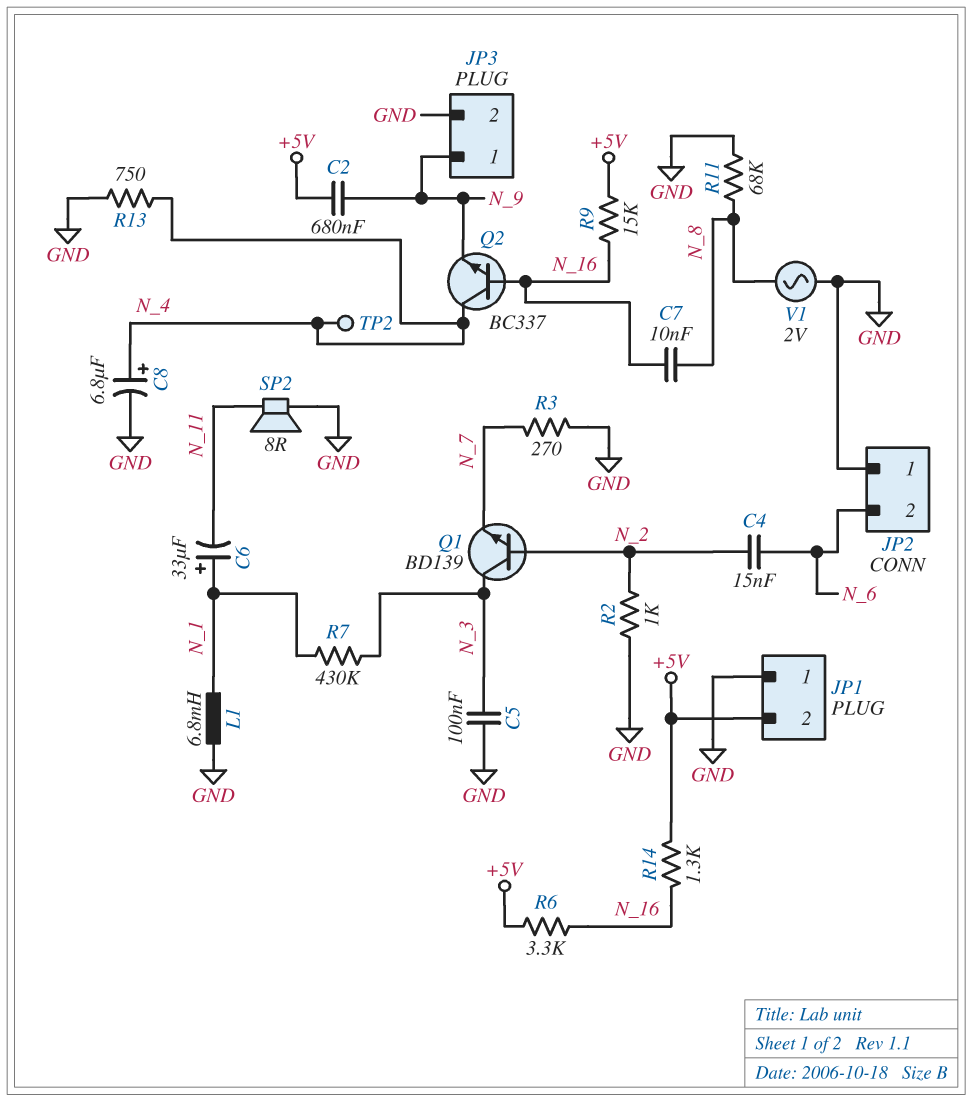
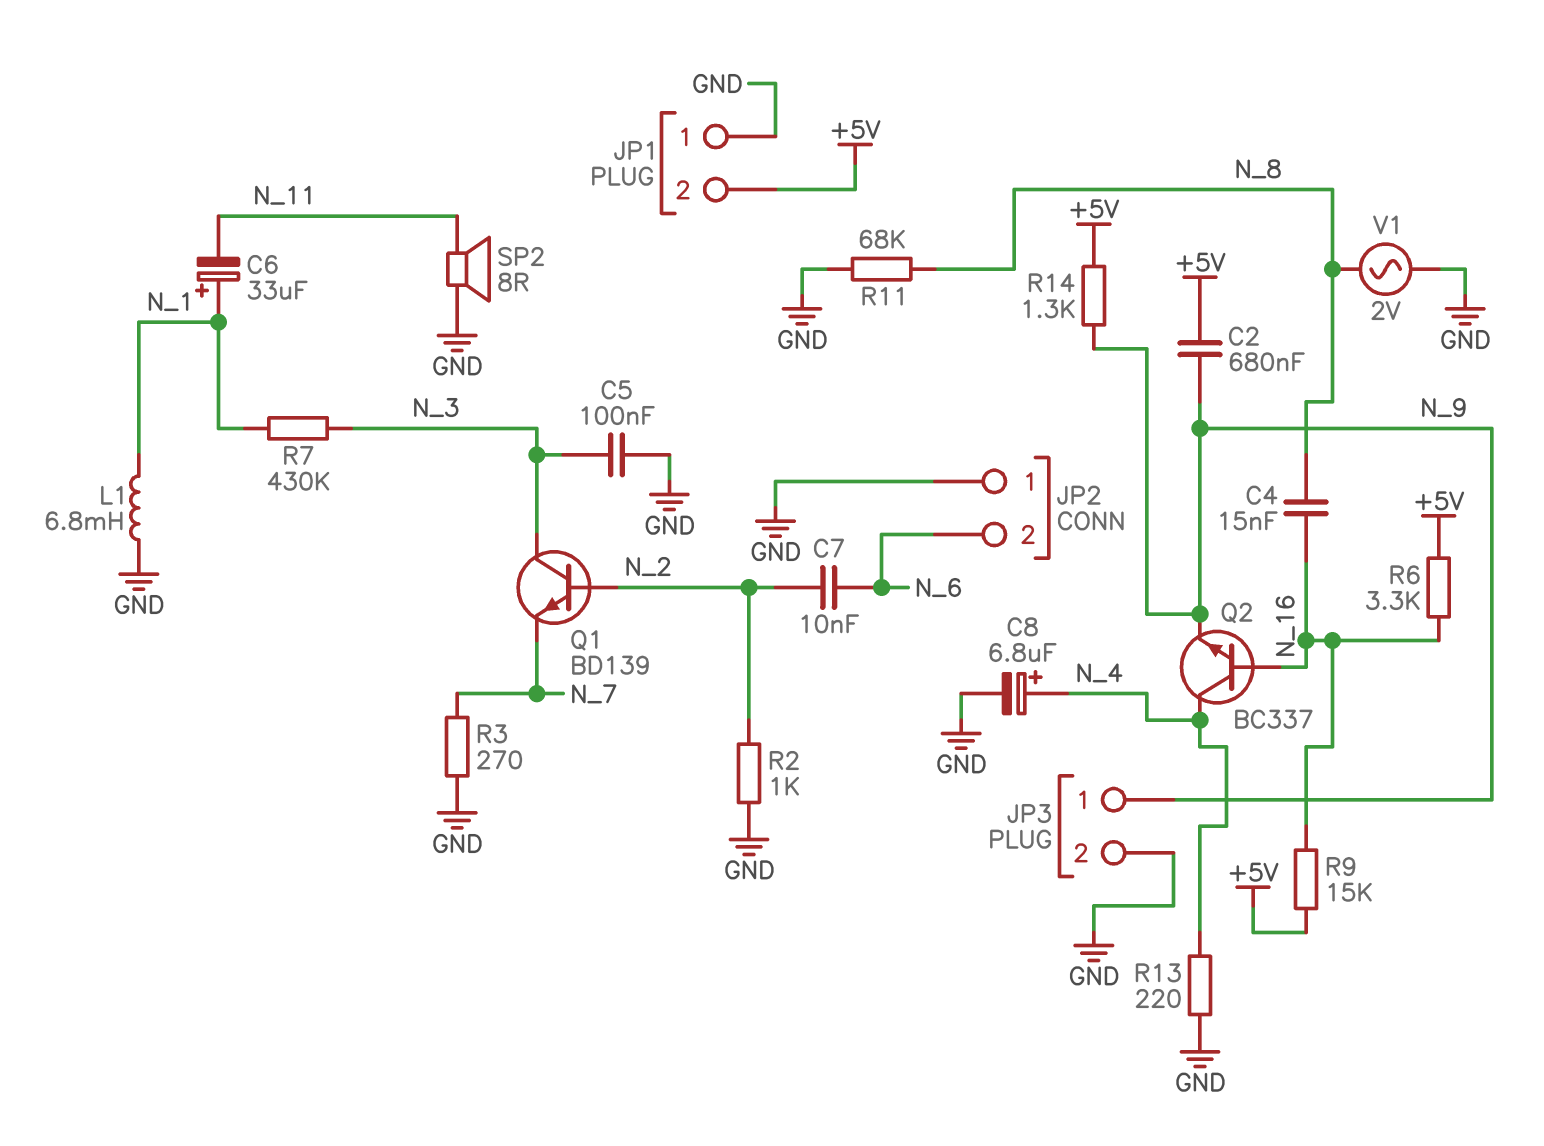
C4: 15nF (N_2, N_6) -> 15nF (N_8, N_16)
C7: 10nF (N_8, N_16) -> 10nF (N_2, N_6)
R13: 750 (GND, N_4) -> 220 (GND, N_4)
R14: 1.3k (+5V, N_16) -> 1.3k (+5V, N_9)
TP2: test point (N_4) -> none

